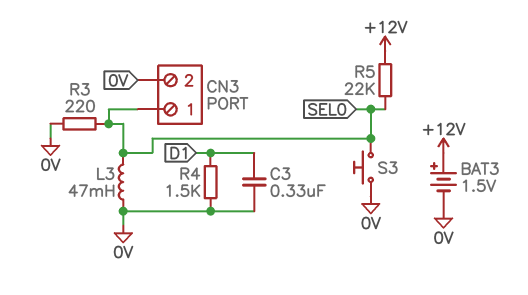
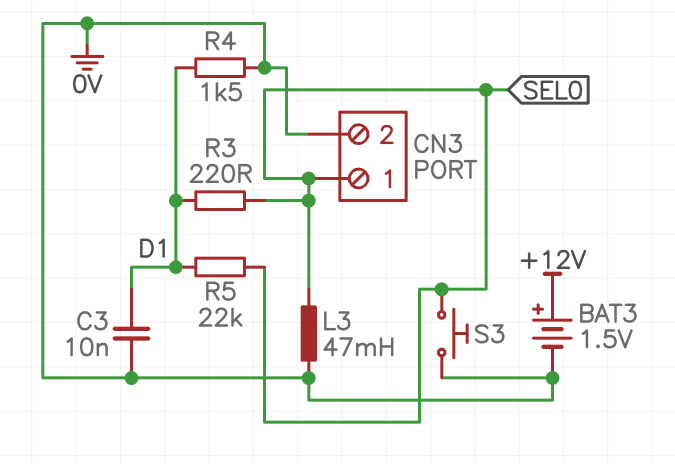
C3: 330nF (0V, D1) -> 10nF (0V, D1)
R3: 220 (0V, SEL0) -> 220 (D1, SEL0)
R5: 22k (+12V, SEL0) -> 22k (D1, SEL0)

